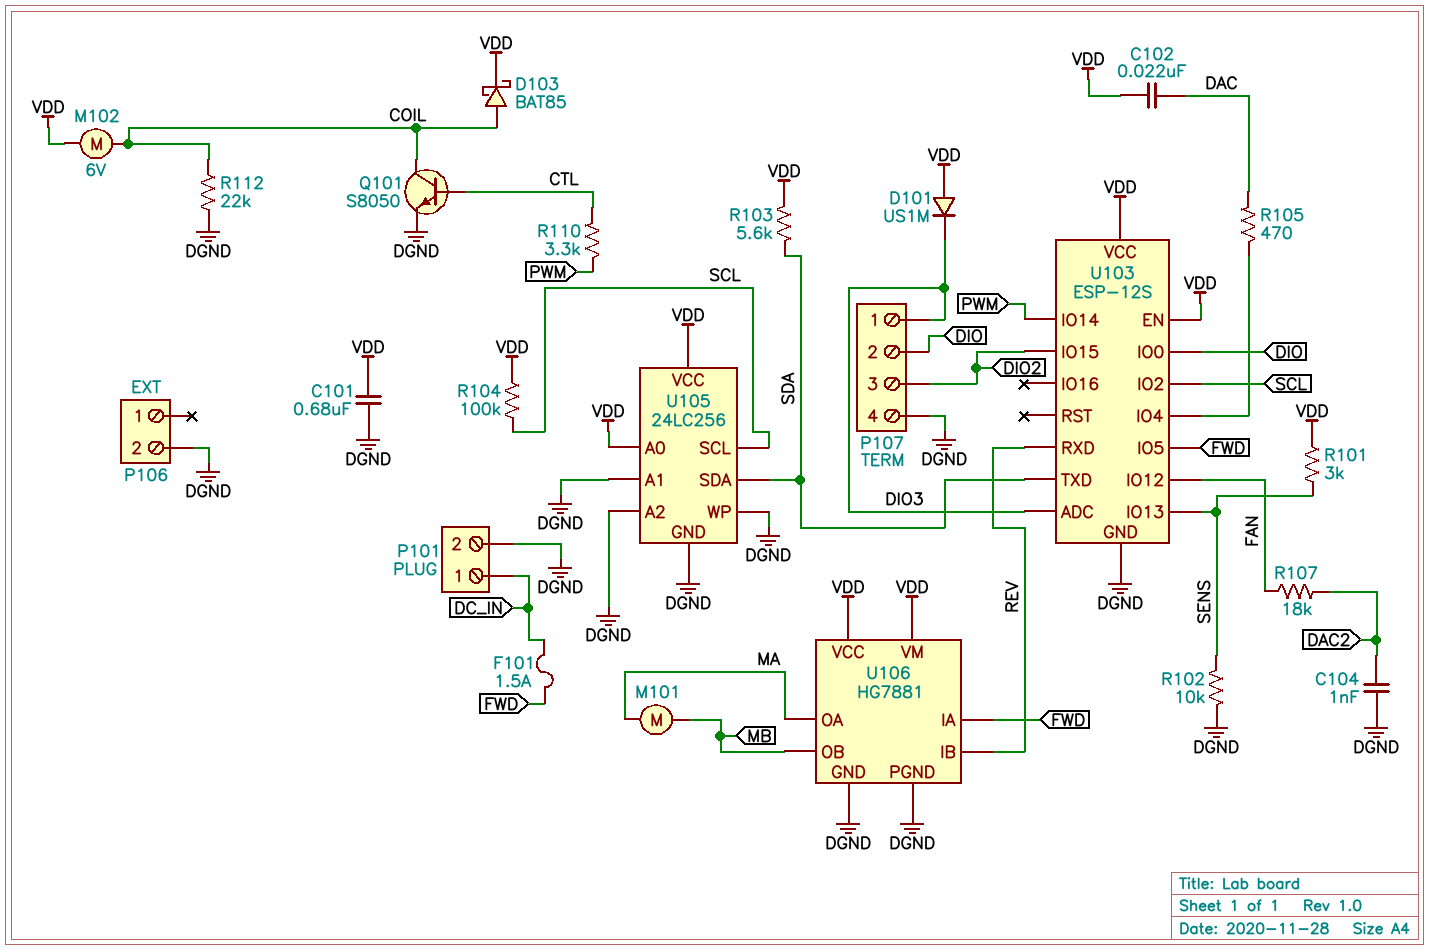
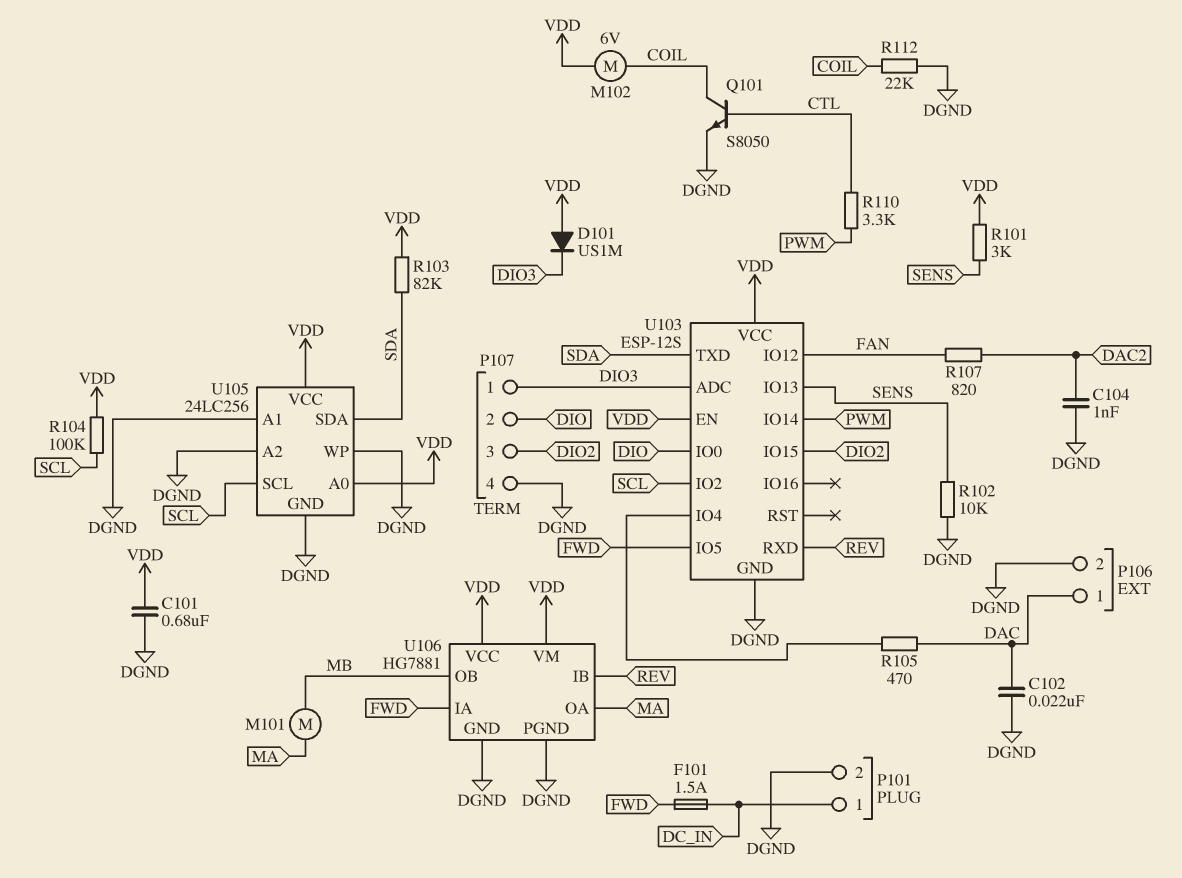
C102: 22nF (DAC, VDD) -> 22nF (DAC, DGND)
D103: schottky BAT85 (A COIL, K VDD) -> none
P106 pin 1: none -> DAC
R103: 5.6k (SDA, VDD) -> 82k (SDA, VDD)
R107: 18k (DAC2, FAN) -> 820 (DAC2, FAN)

